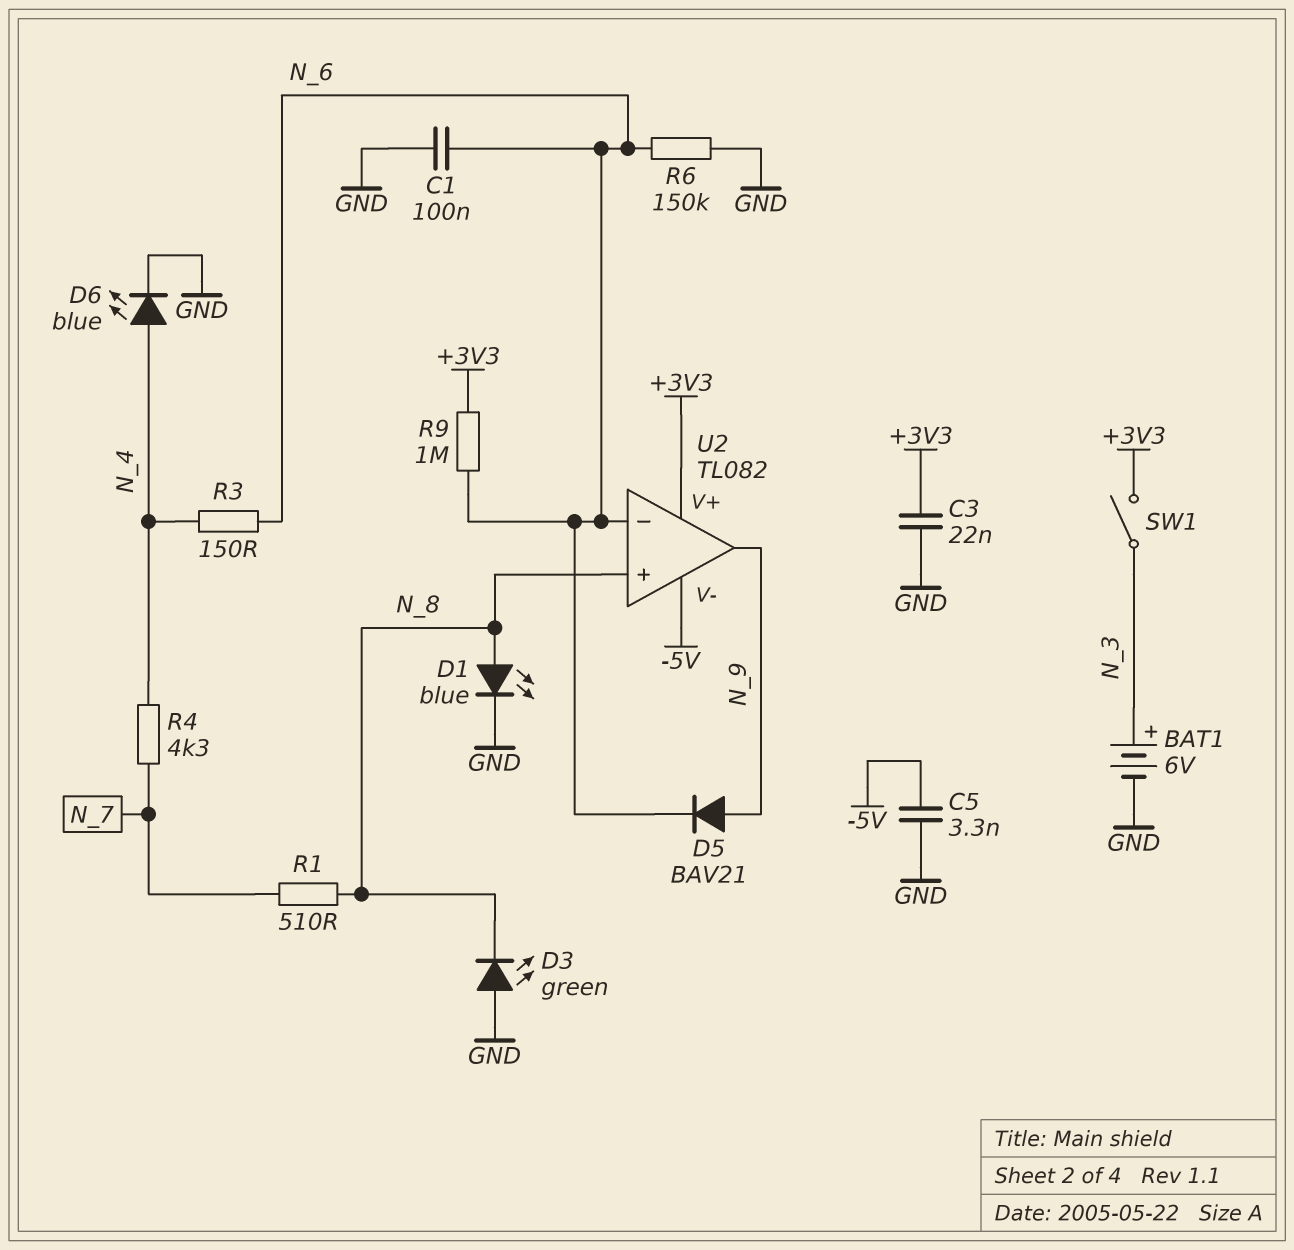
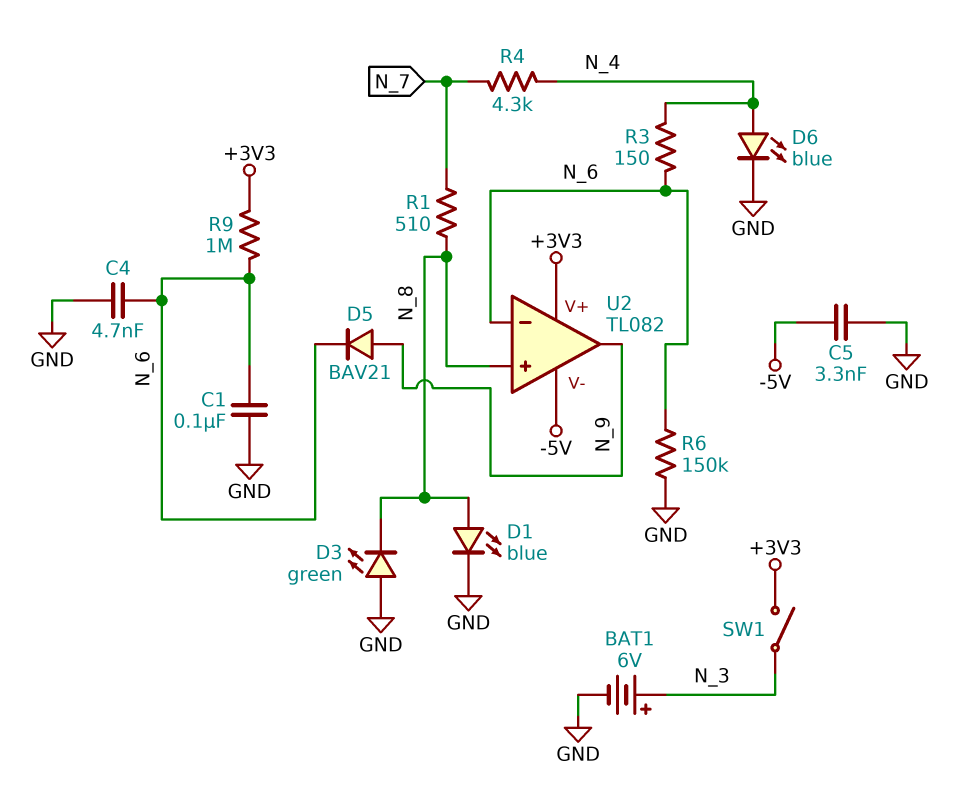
C3: 22nF (+3V3, GND) -> none
C4: none -> 4.7nF (GND, N_6)

